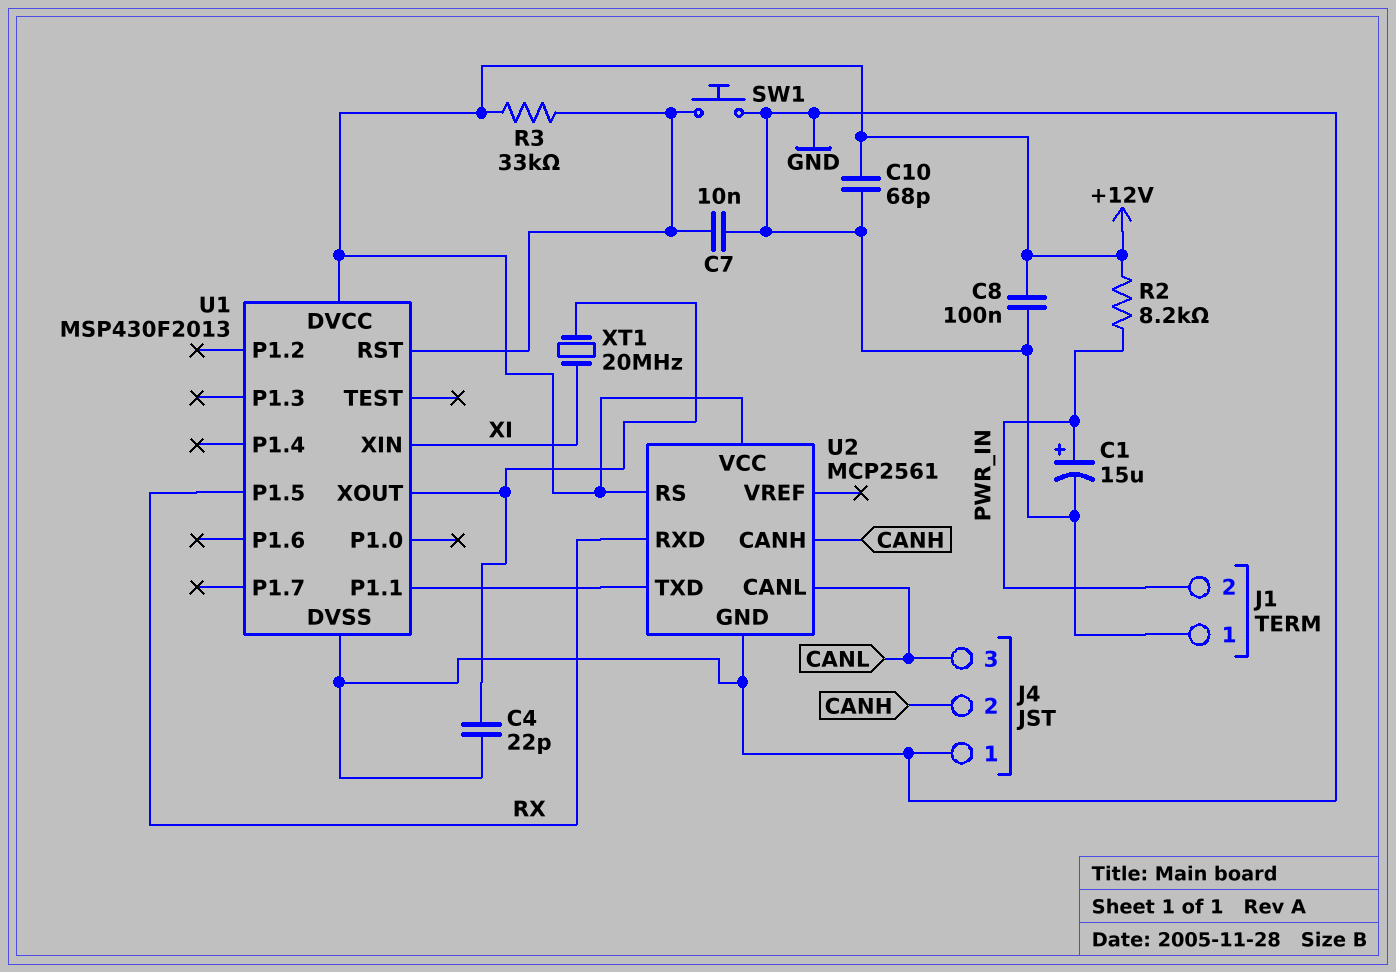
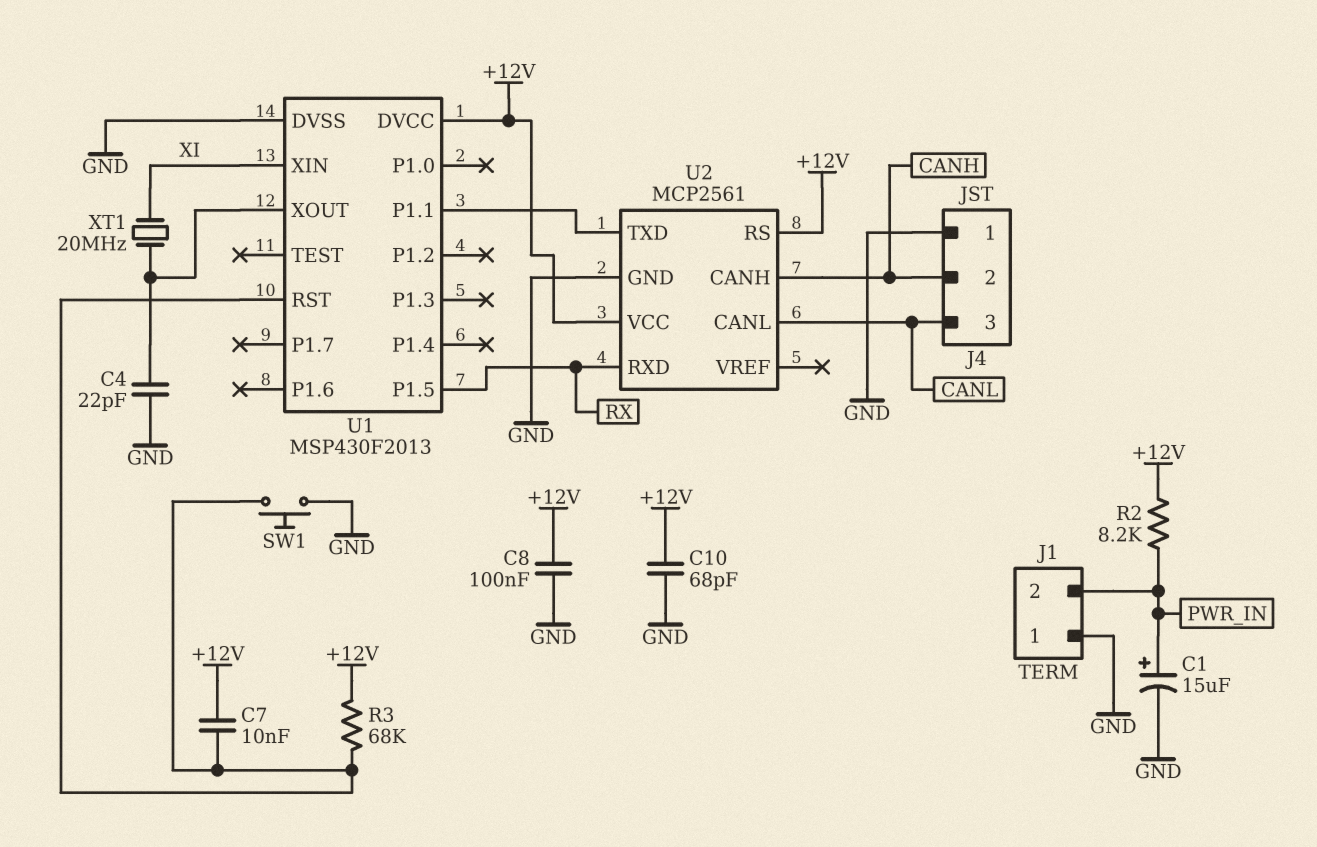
C7: 10nF (GND, U1/RST) -> 10nF (+12V, U1/RST)
R3: 33k (+12V, U1/RST) -> 68k (+12V, U1/RST)

